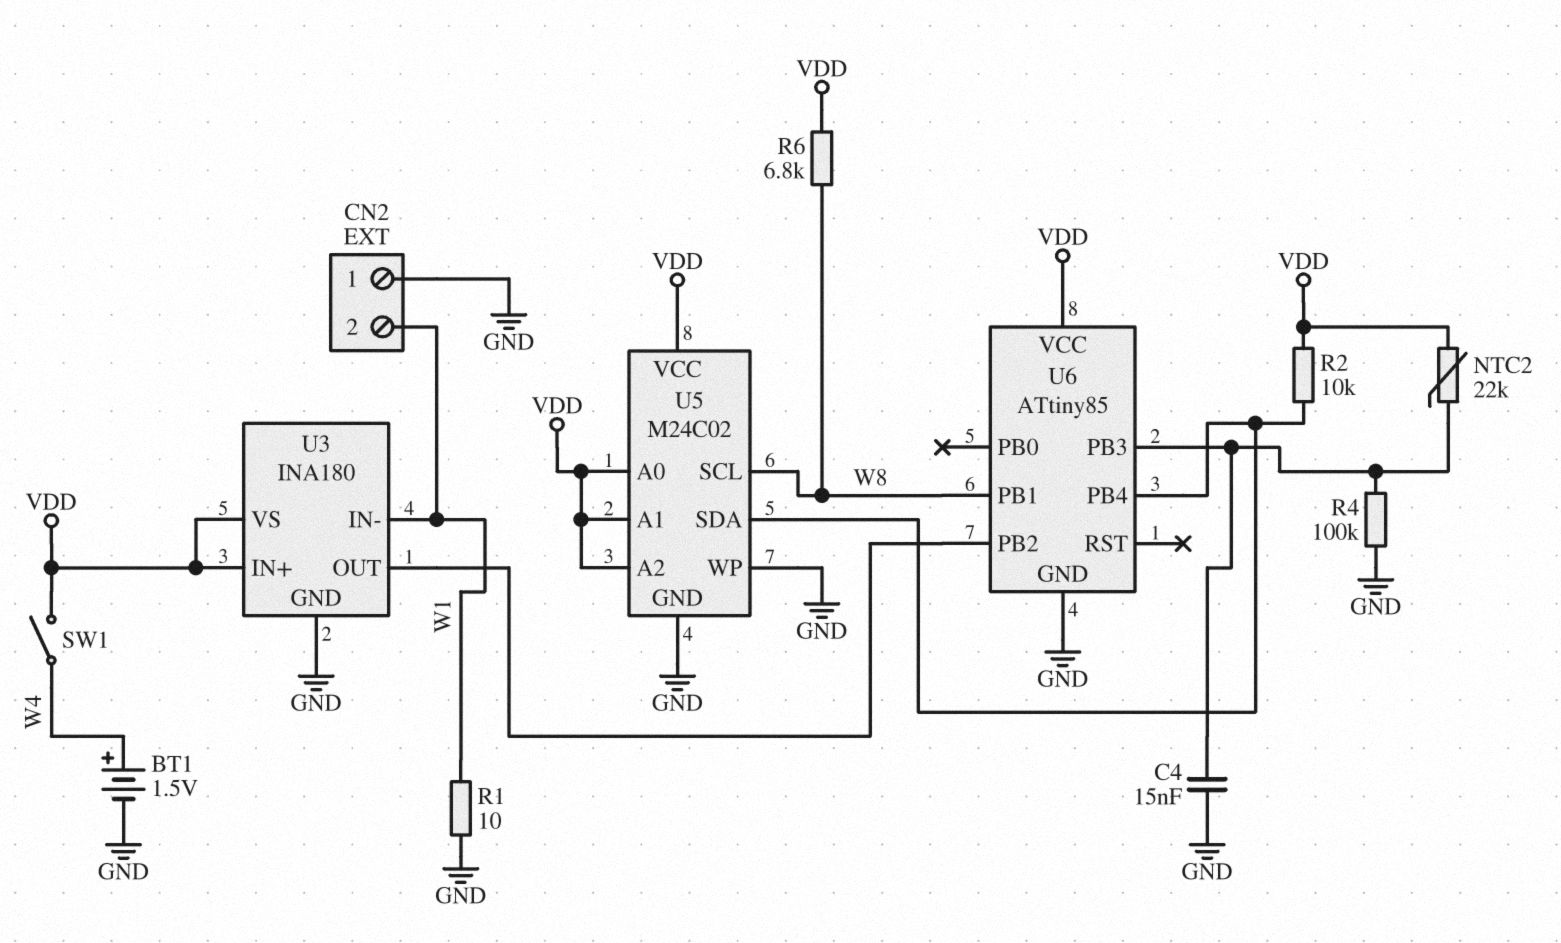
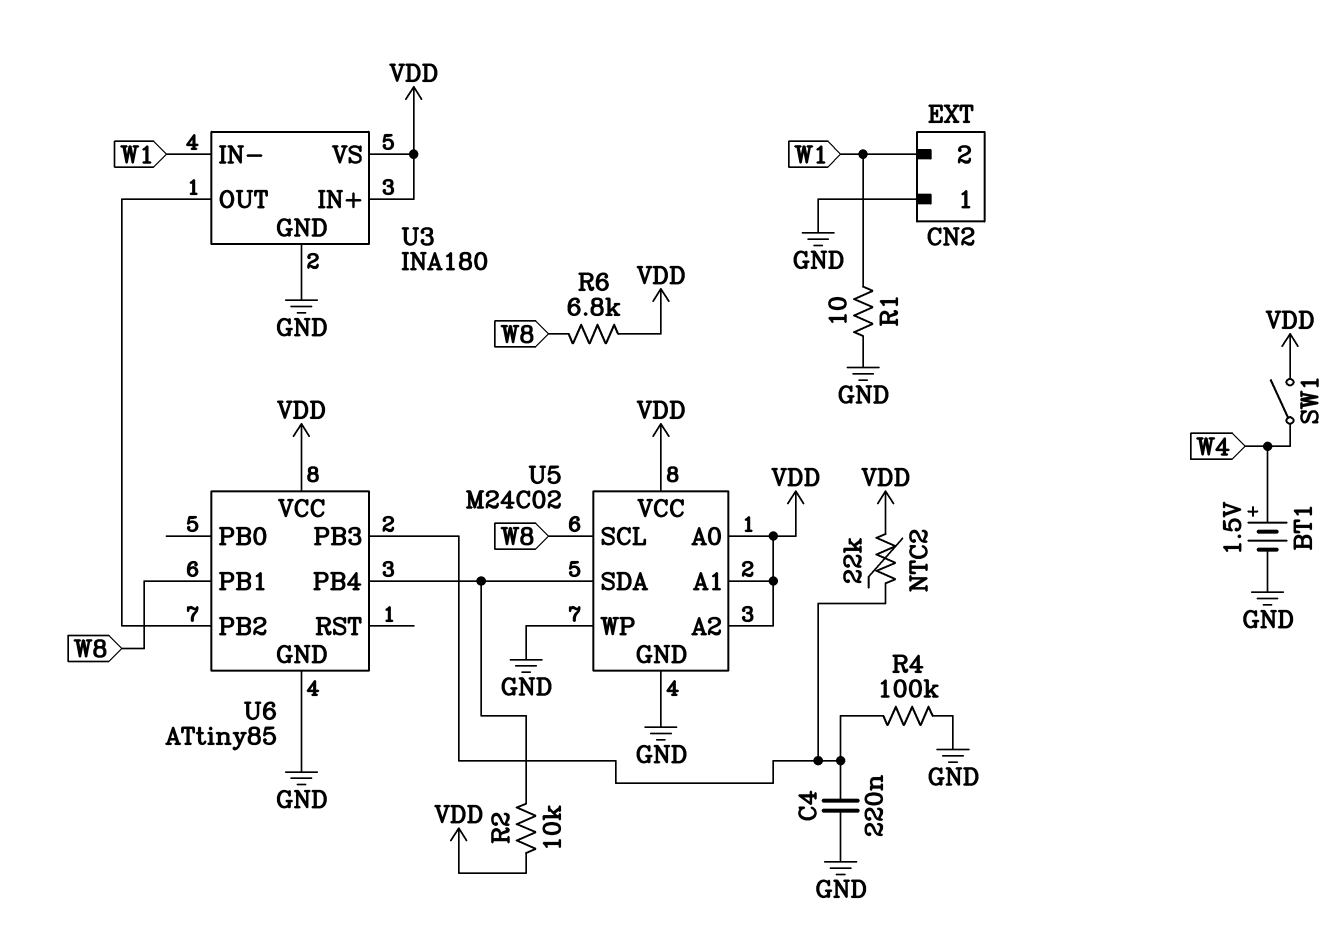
C4: 15nF (GND, U6/PB3) -> 220nF (GND, U6/PB3)

